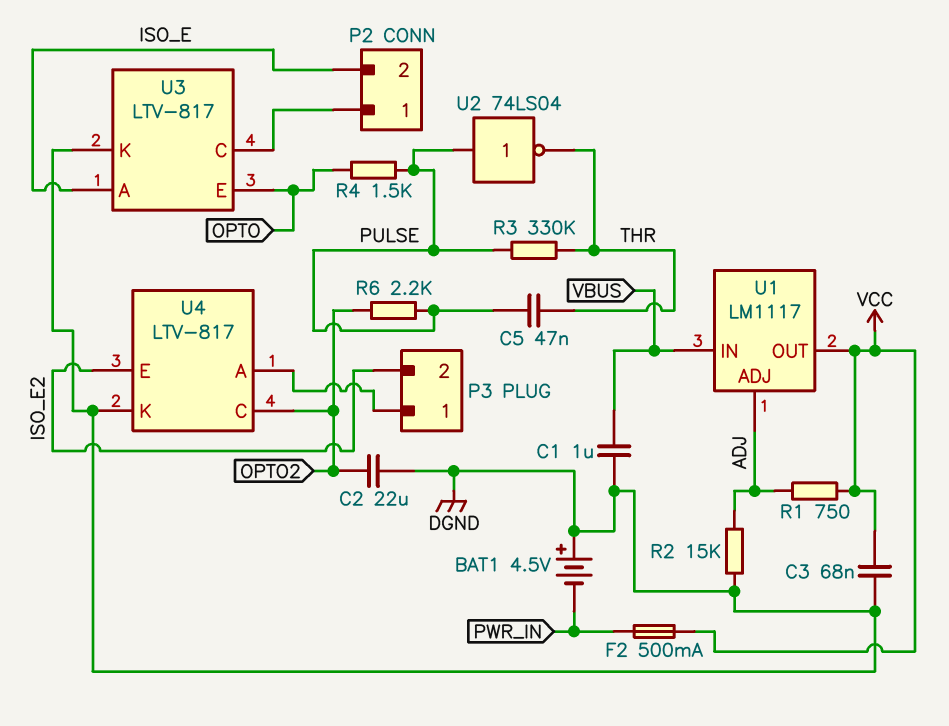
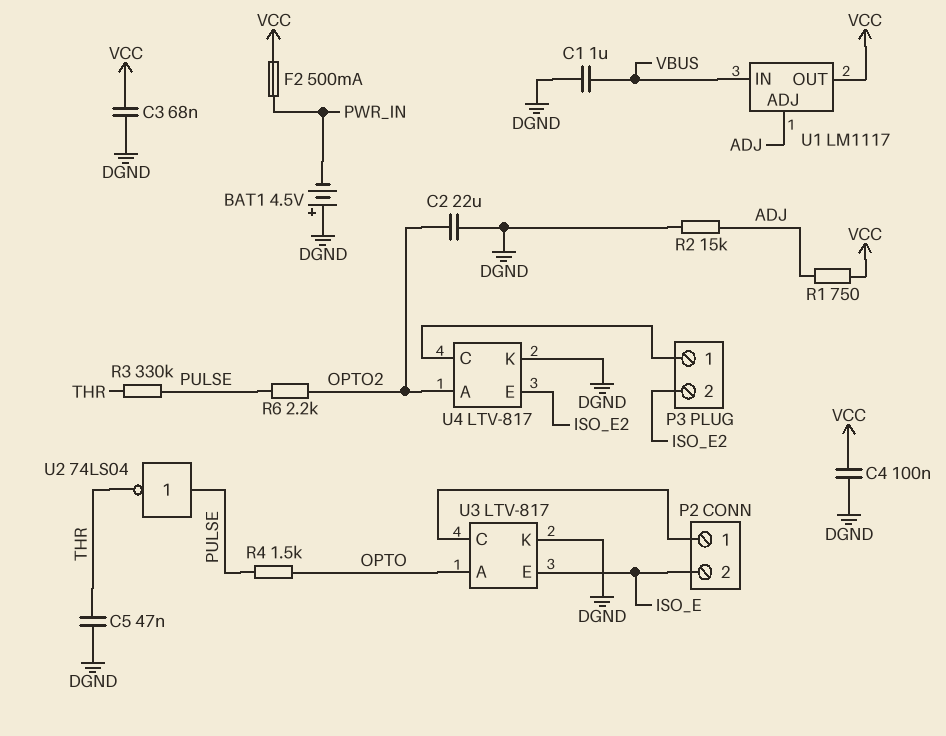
C4: none -> 100nF (DGND, VCC)
C5: 47nF (PULSE, THR) -> 47nF (DGND, THR)
U3 pin A: ISO_E -> OPTO
U3 pin E: OPTO -> ISO_E
U4 pin A: P3/1 -> OPTO2
U4 pin C: OPTO2 -> P3/1

